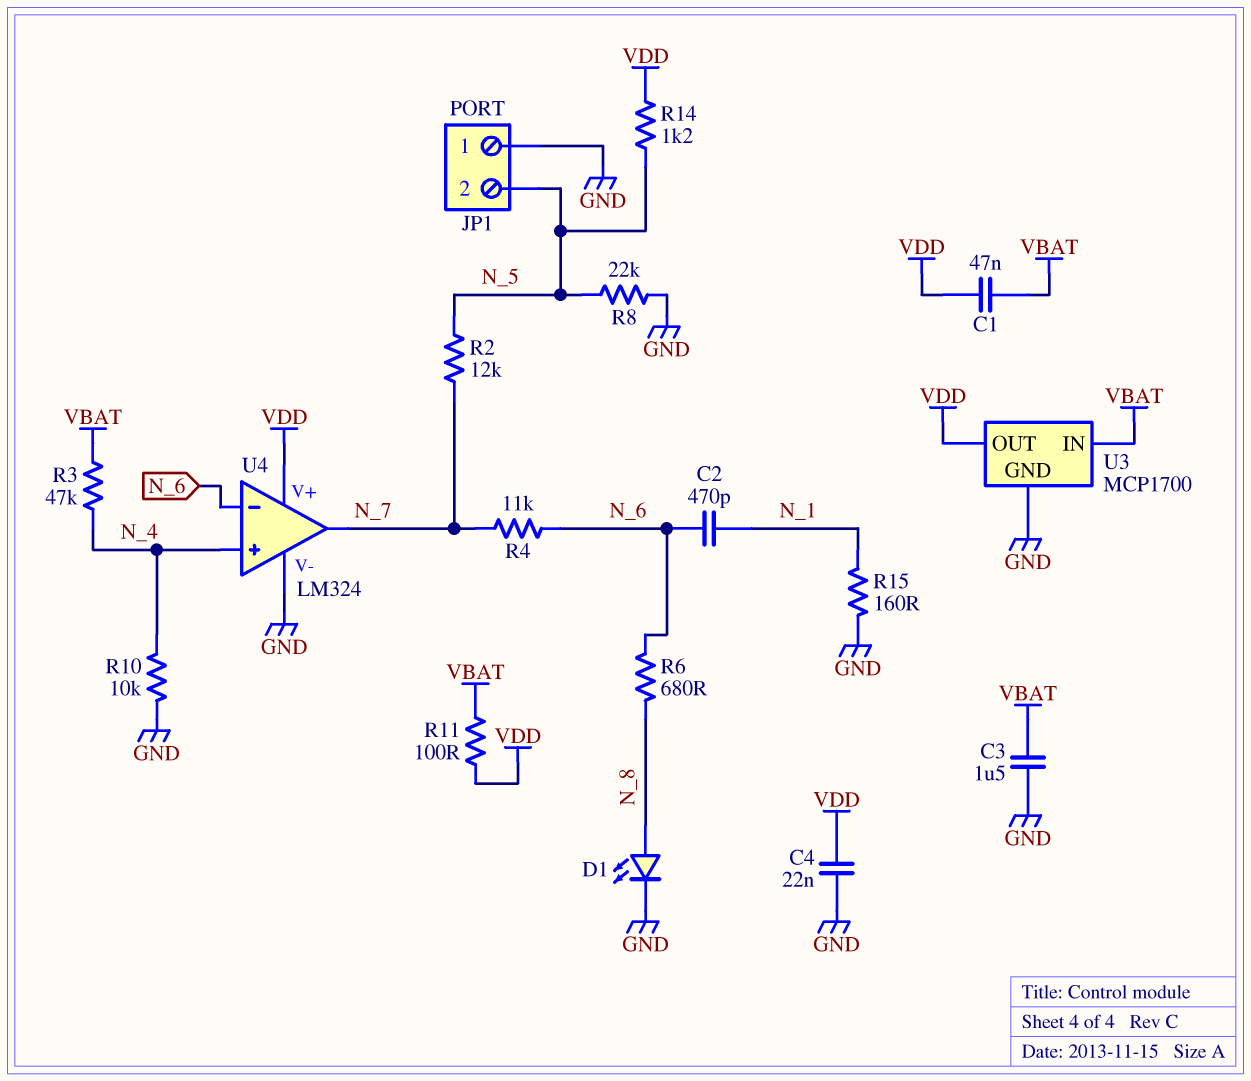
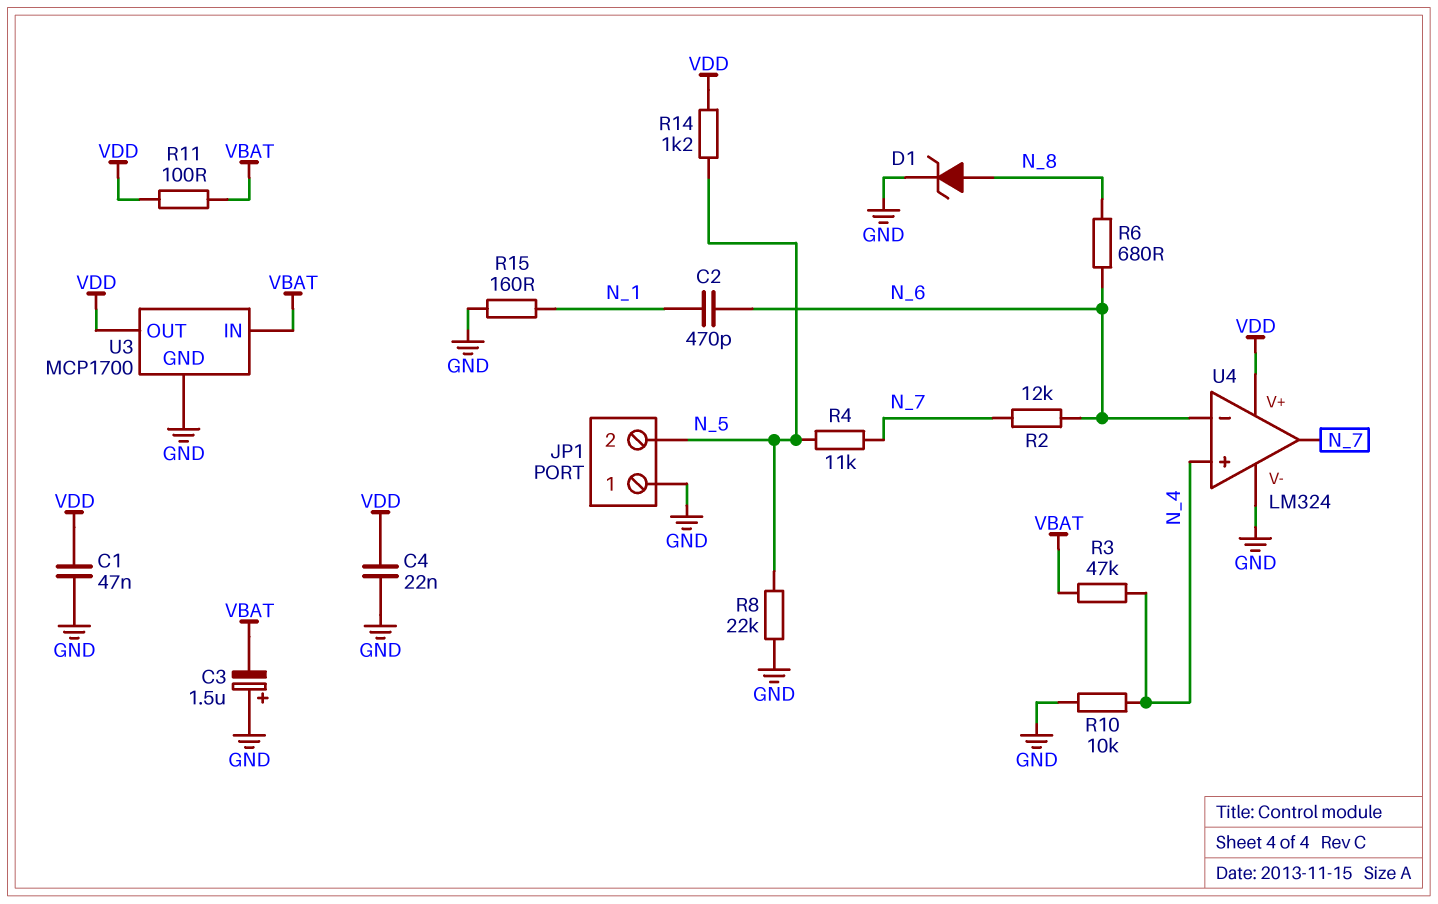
C1: 47nF (VBAT, VDD) -> 47nF (GND, VDD)
C3: 1.5uF (GND, VBAT) -> 1.5uF (plus GND, minus VBAT)
D1: LED (A N_8, K GND) -> zener (A N_8, K GND)
R2: 12k (N_5, N_7) -> 12k (N_6, N_7)
R4: 11k (N_6, N_7) -> 11k (N_5, N_7)

